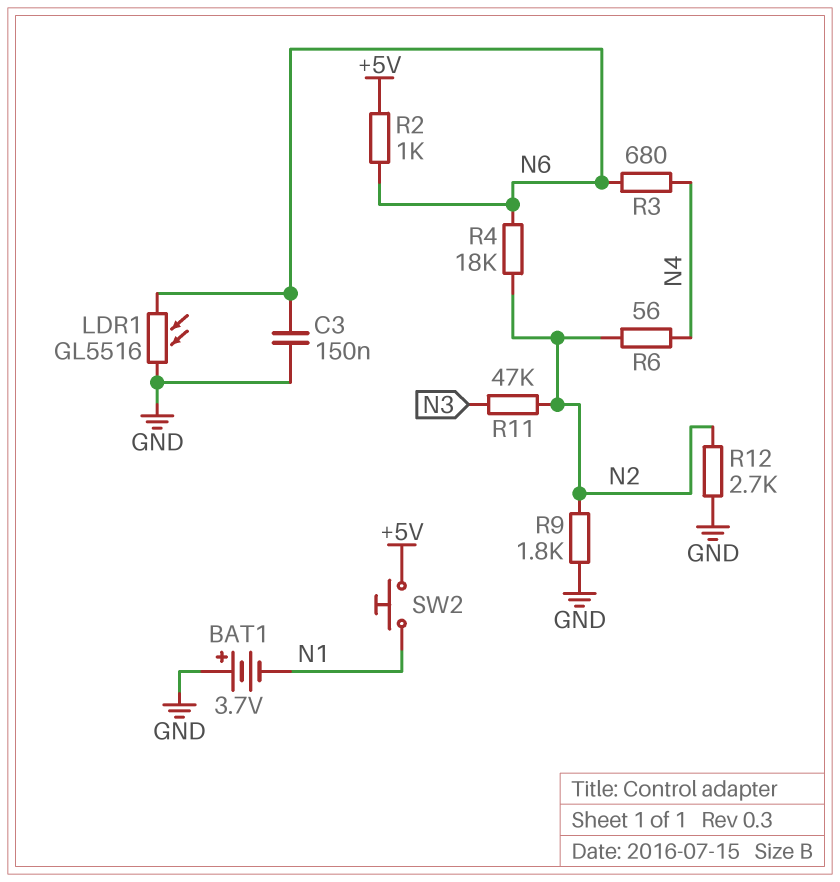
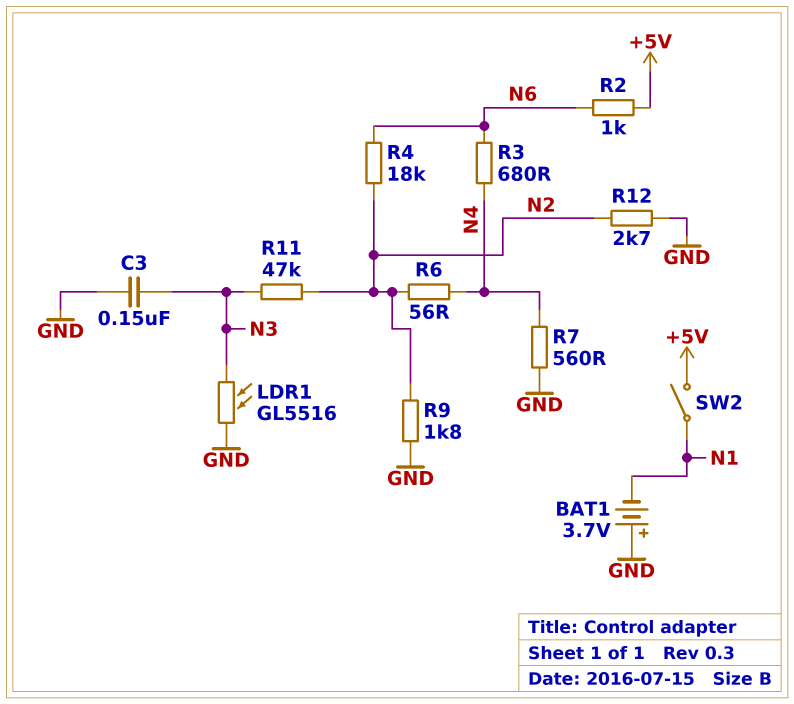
C3: 150nF (GND, N6) -> 150nF (GND, N3)
LDR1: GL5516 (GND, N6) -> GL5516 (GND, N3)
R7: none -> 560 (GND, N4)
SW2: button (+5V, N1) -> switch (+5V, N1)

